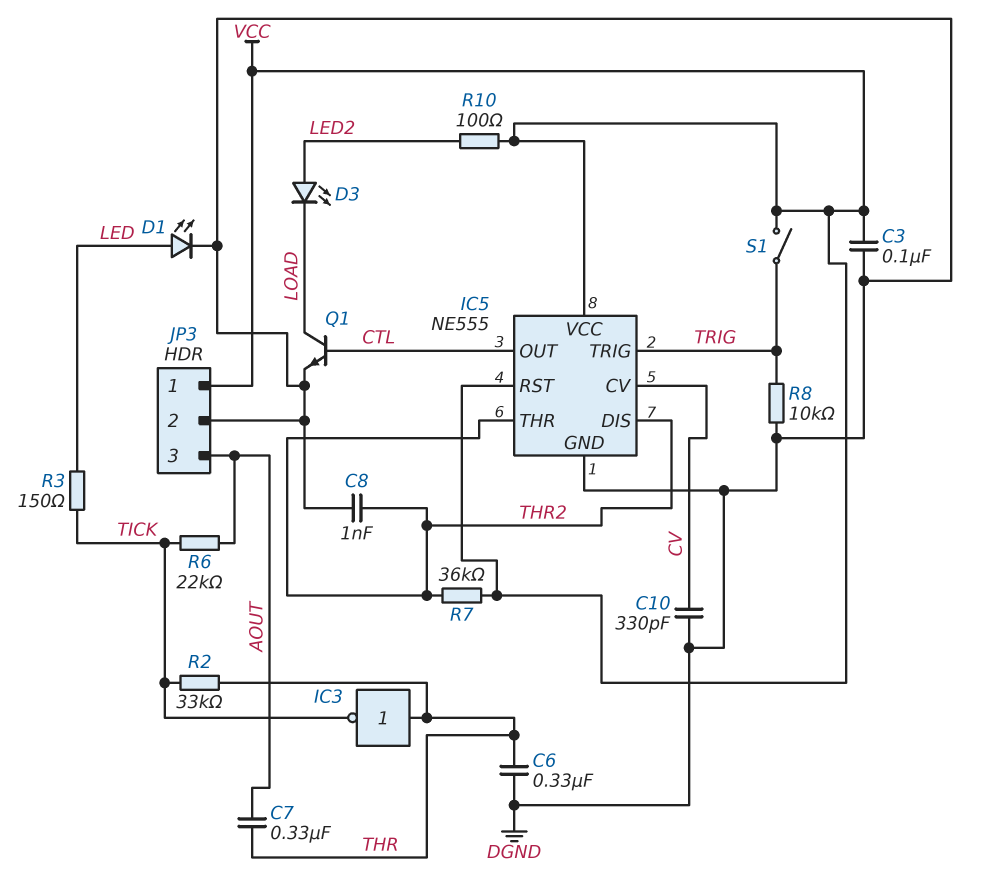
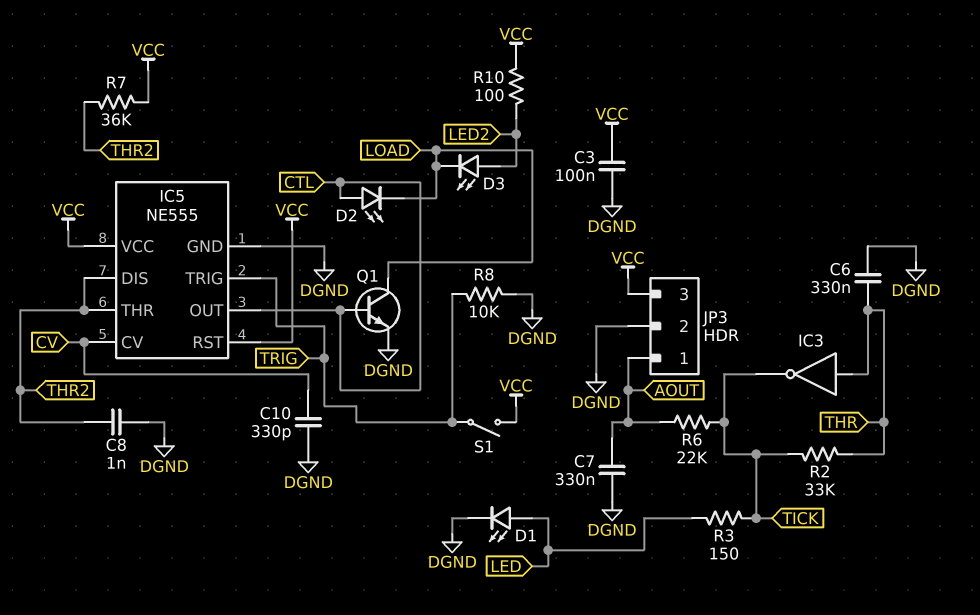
C7: 330nF (AOUT, THR) -> 330nF (AOUT, DGND)
D2: none -> LED (A CTL, K LOAD)
JP3 pin 1: VCC -> AOUT
JP3 pin 3: AOUT -> VCC

